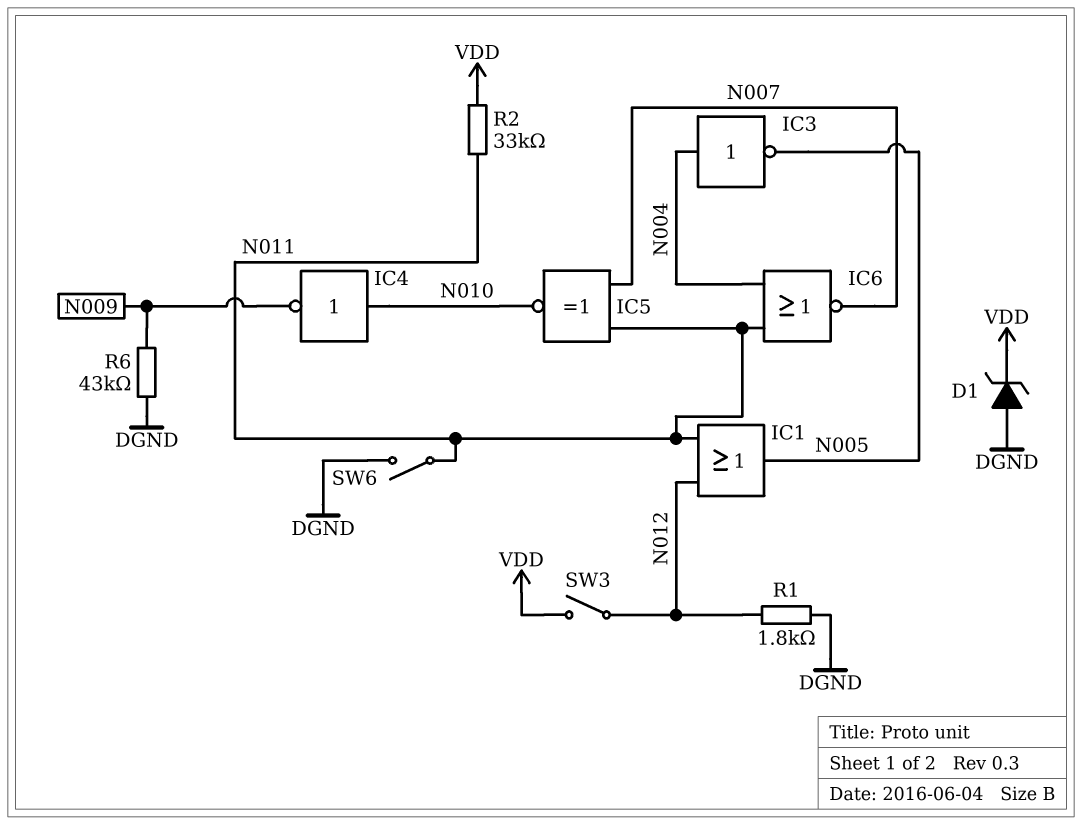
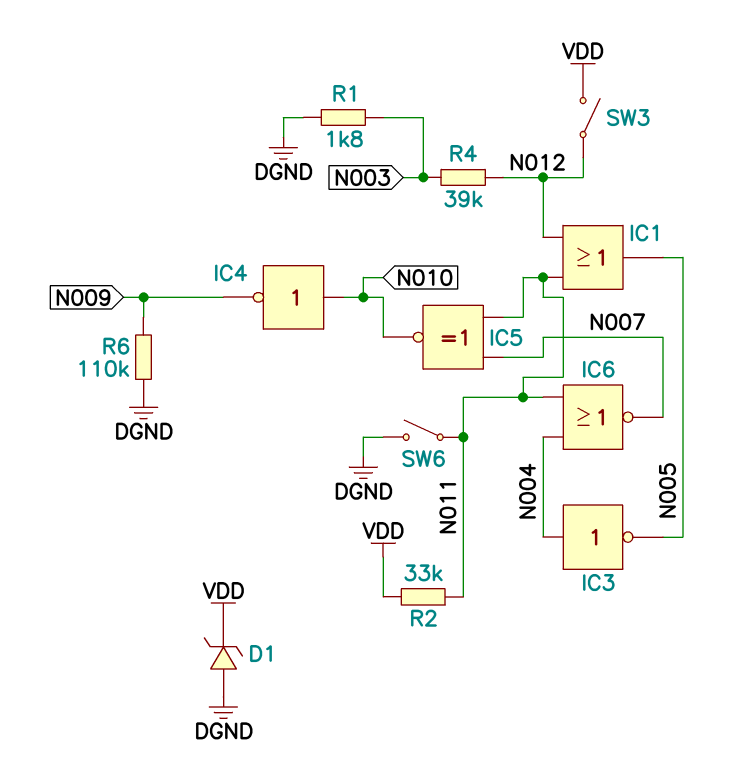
R1: 1.8k (DGND, N012) -> 1.8k (DGND, N003)
R4: none -> 39k (N003, N012)
R6: 43k (DGND, N009) -> 110k (DGND, N009)

